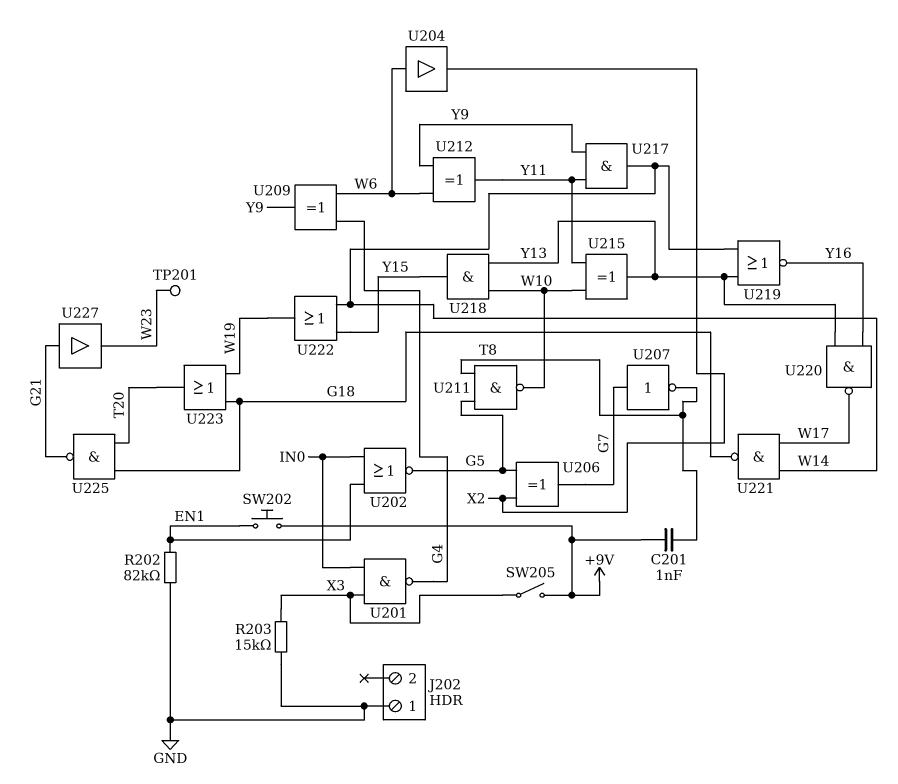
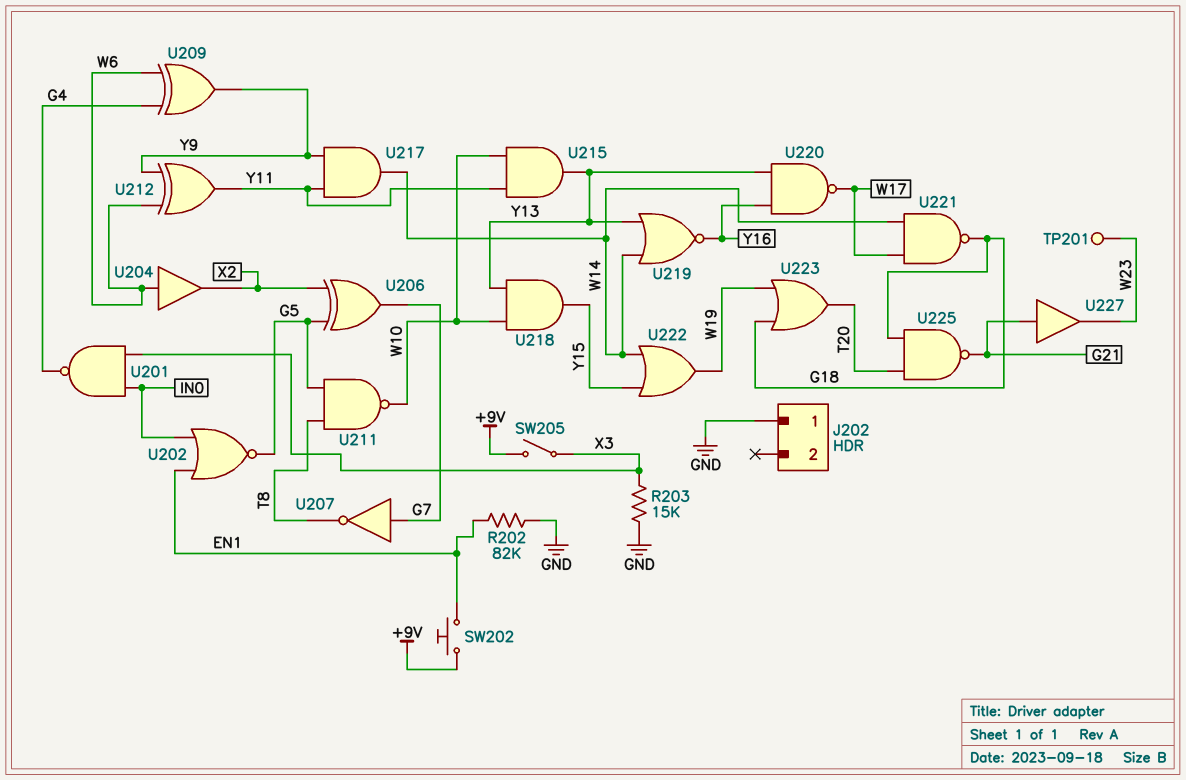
C201: 1nF (+9V, T8) -> none
U215: XOR (in W10, in Y11, out Y13) -> AND (in W10, in Y11, out Y13)

